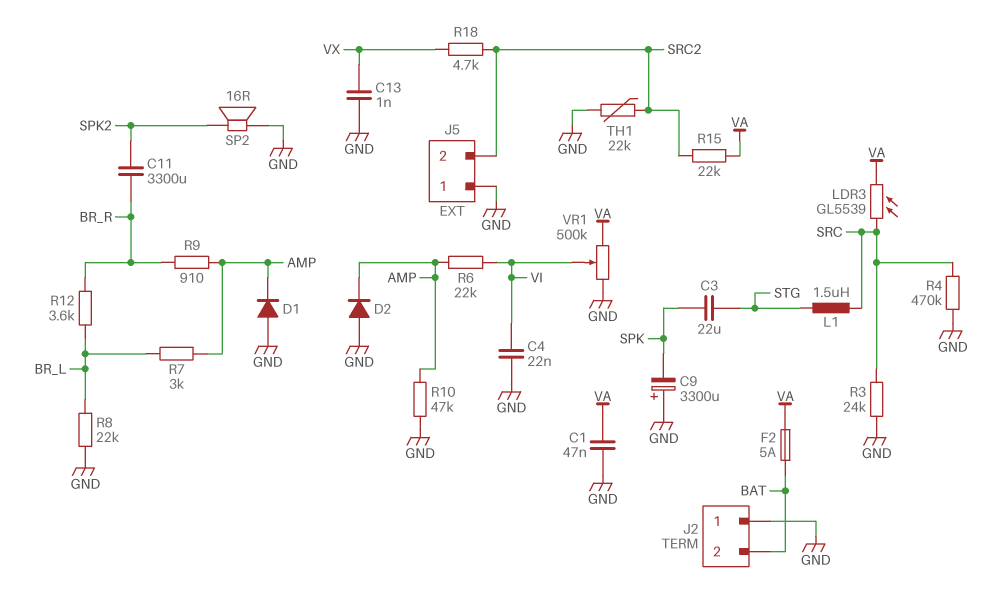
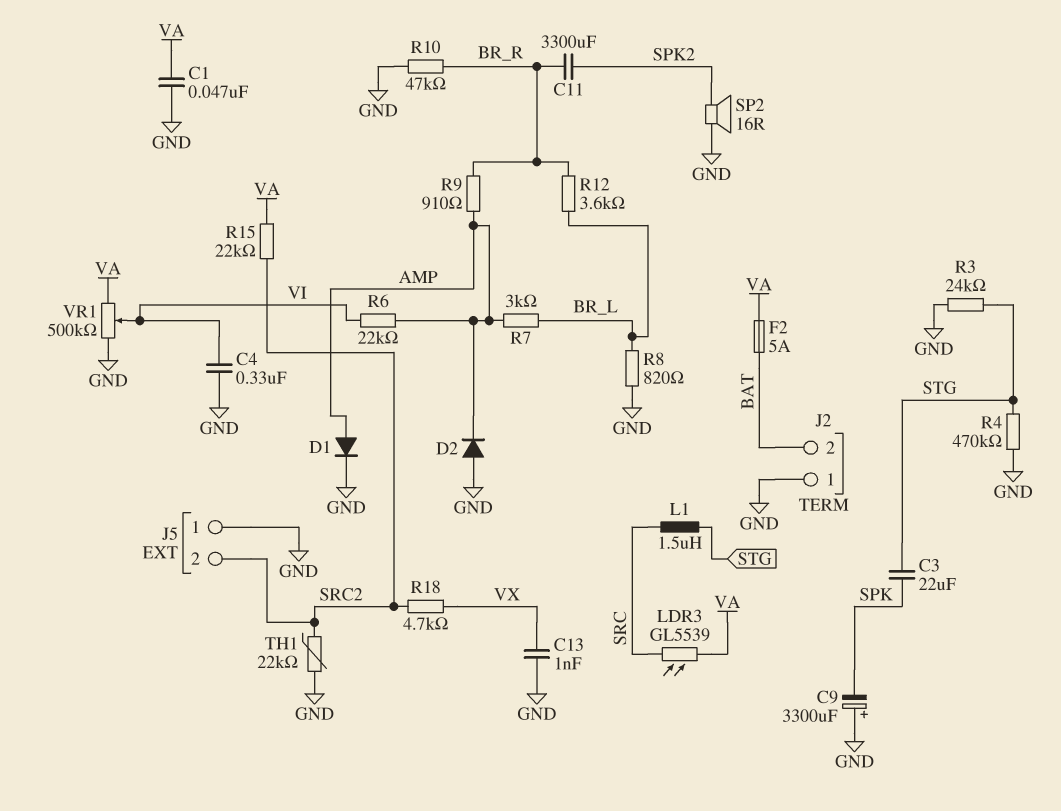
C4: 22nF (GND, VI) -> 330nF (GND, VI)
D1: diode (A GND, K AMP) -> diode (A AMP, K GND)
R3: 24k (GND, SRC) -> 24k (GND, STG)
R4: 470k (GND, SRC) -> 470k (GND, STG)
R8: 22k (BR_L, GND) -> 820 (BR_L, GND)
R10: 47k (AMP, GND) -> 47k (BR_R, GND)

